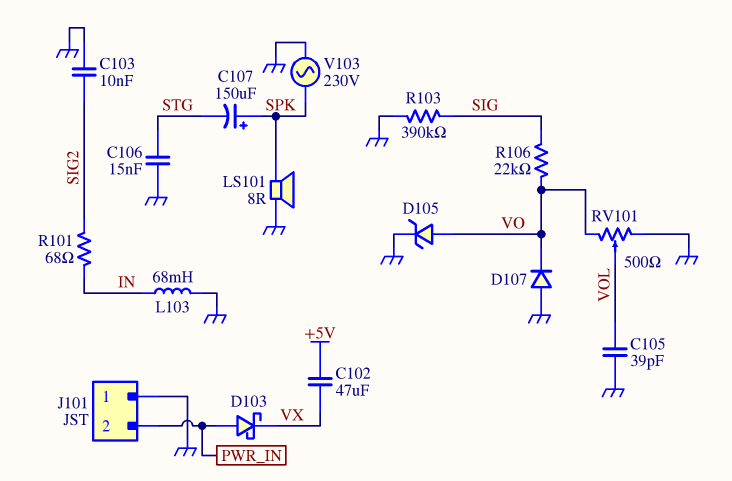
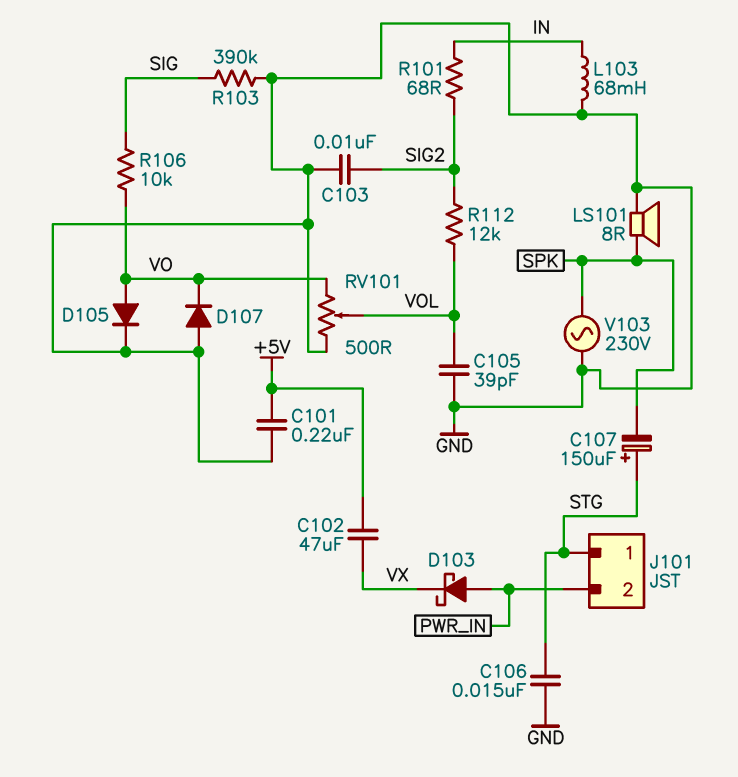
C101: none -> 220nF (+5V, GND)
C107: 150uF (plus SPK, minus STG) -> 150uF (plus STG, minus SPK)
D105: zener (A VO, K GND) -> diode (A VO, K GND)
J101 pin 1: GND -> STG
R106: 22k (SIG, VO) -> 10k (SIG, VO)
R112: none -> 12k (SIG2, VOL)

